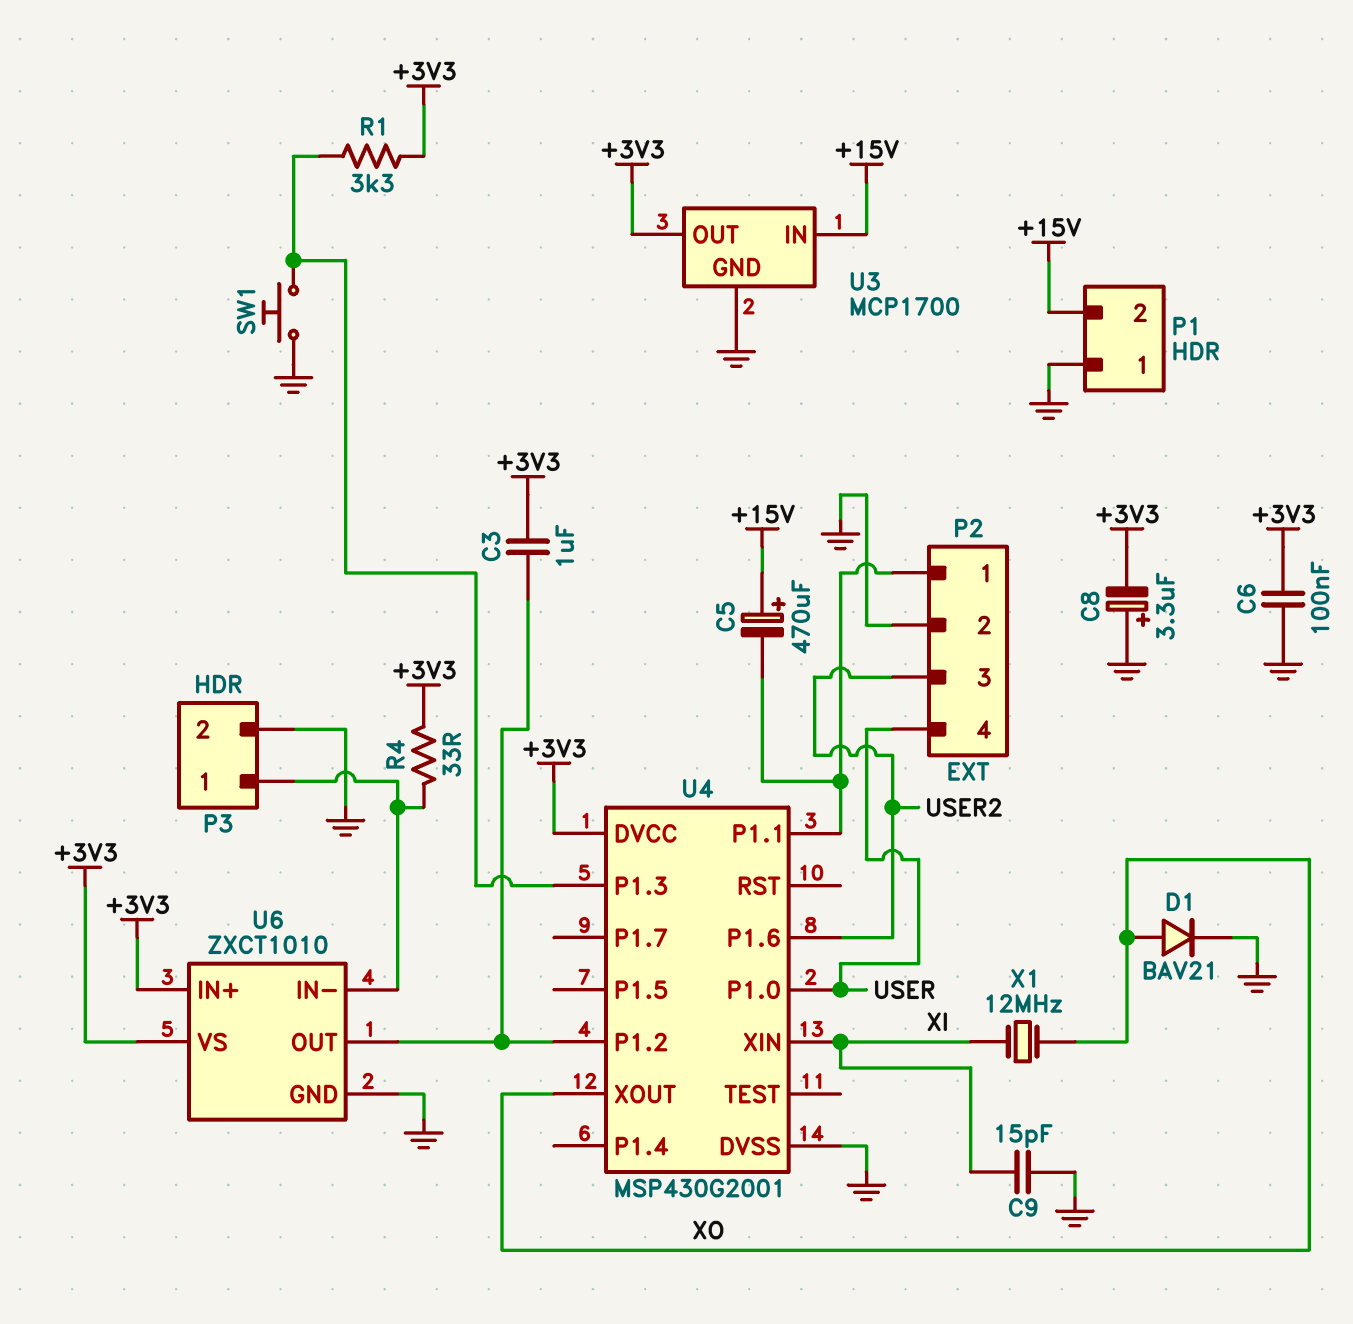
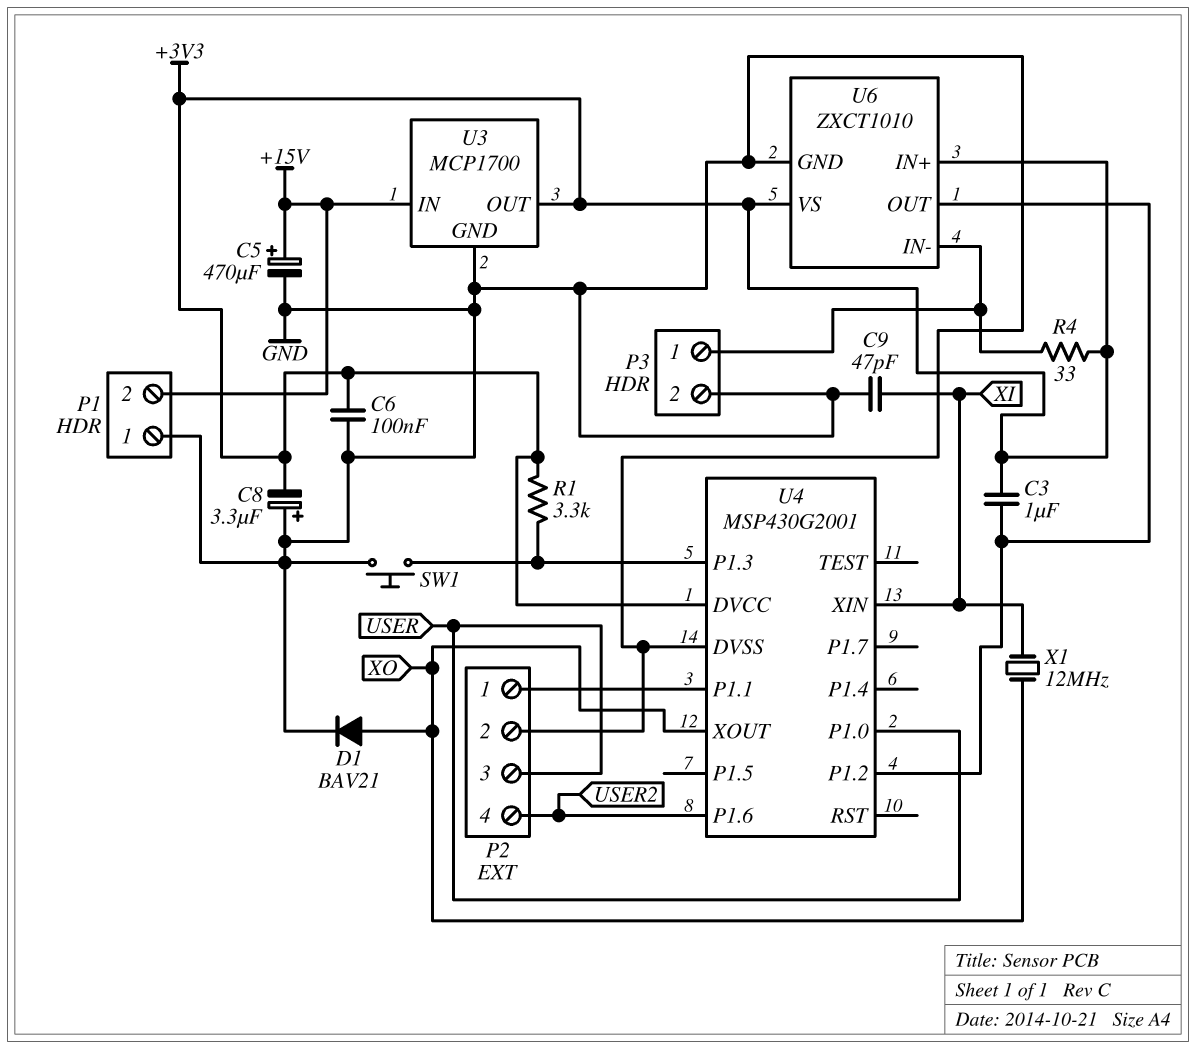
C5: 470uF (plus +15V, minus P2/1) -> 470uF (plus +15V, minus GND)
C9: 15pF (GND, XI) -> 47pF (GND, XI)
P2 pin 3: USER2 -> USER
P2 pin 4: USER -> USER2

